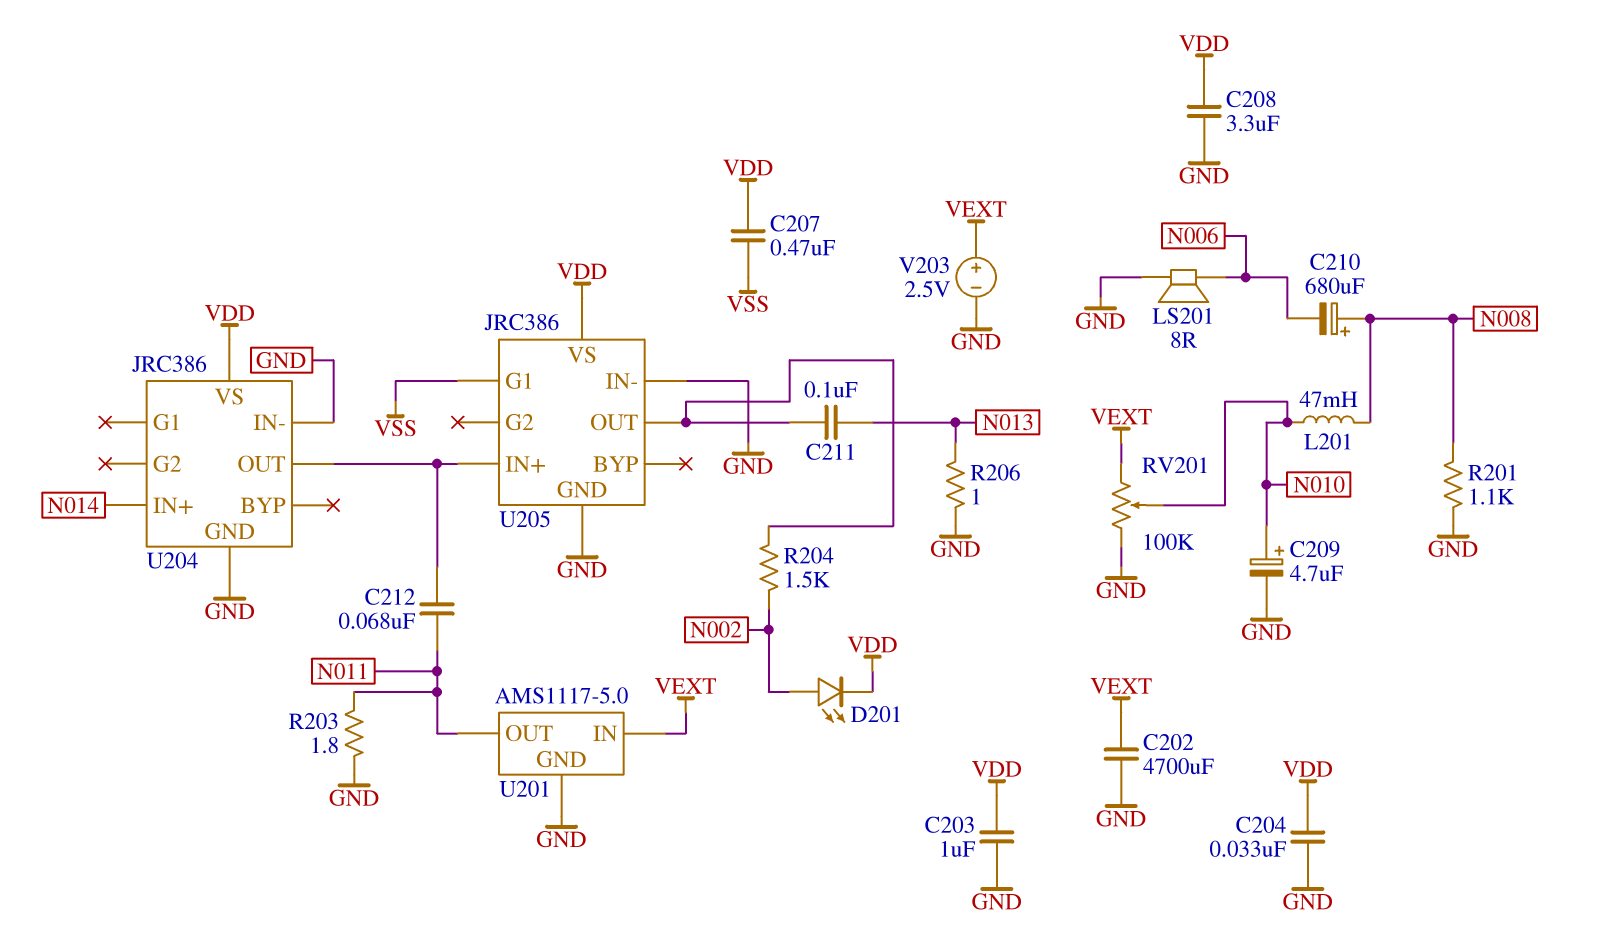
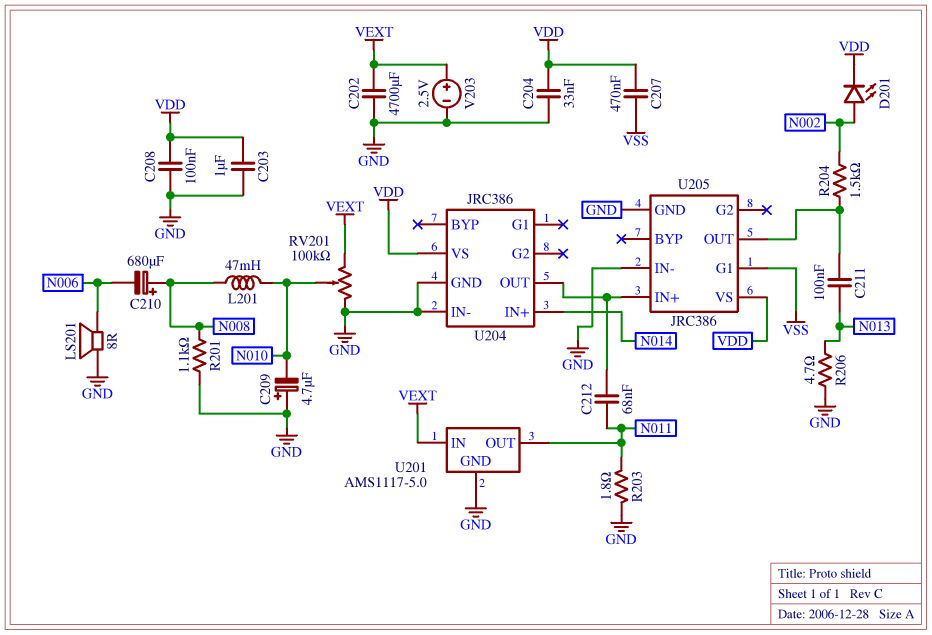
C208: 3.3uF (GND, VDD) -> 100nF (GND, VDD)
C209: 4.7uF (plus N010, minus GND) -> 4.7uF (plus GND, minus N010)
R206: 1 (GND, N013) -> 4.7 (GND, N013)

